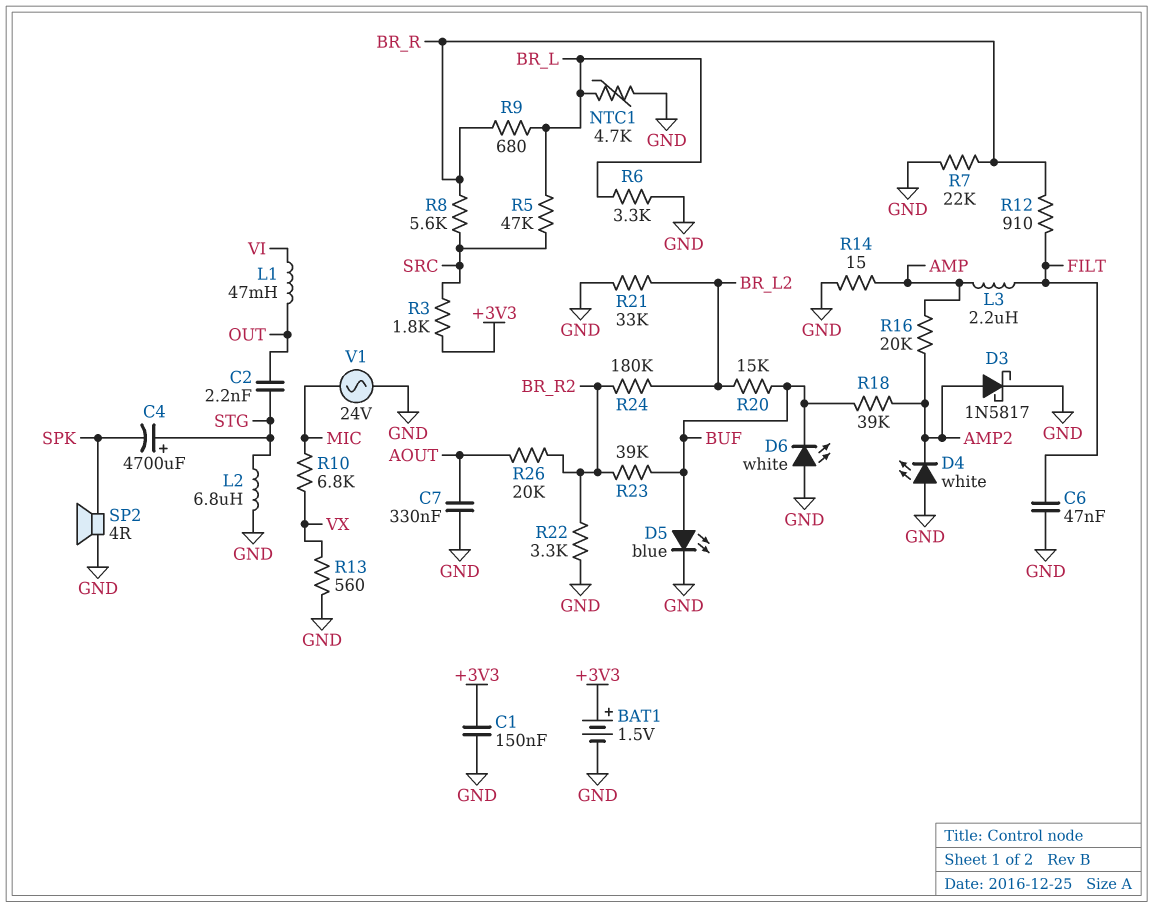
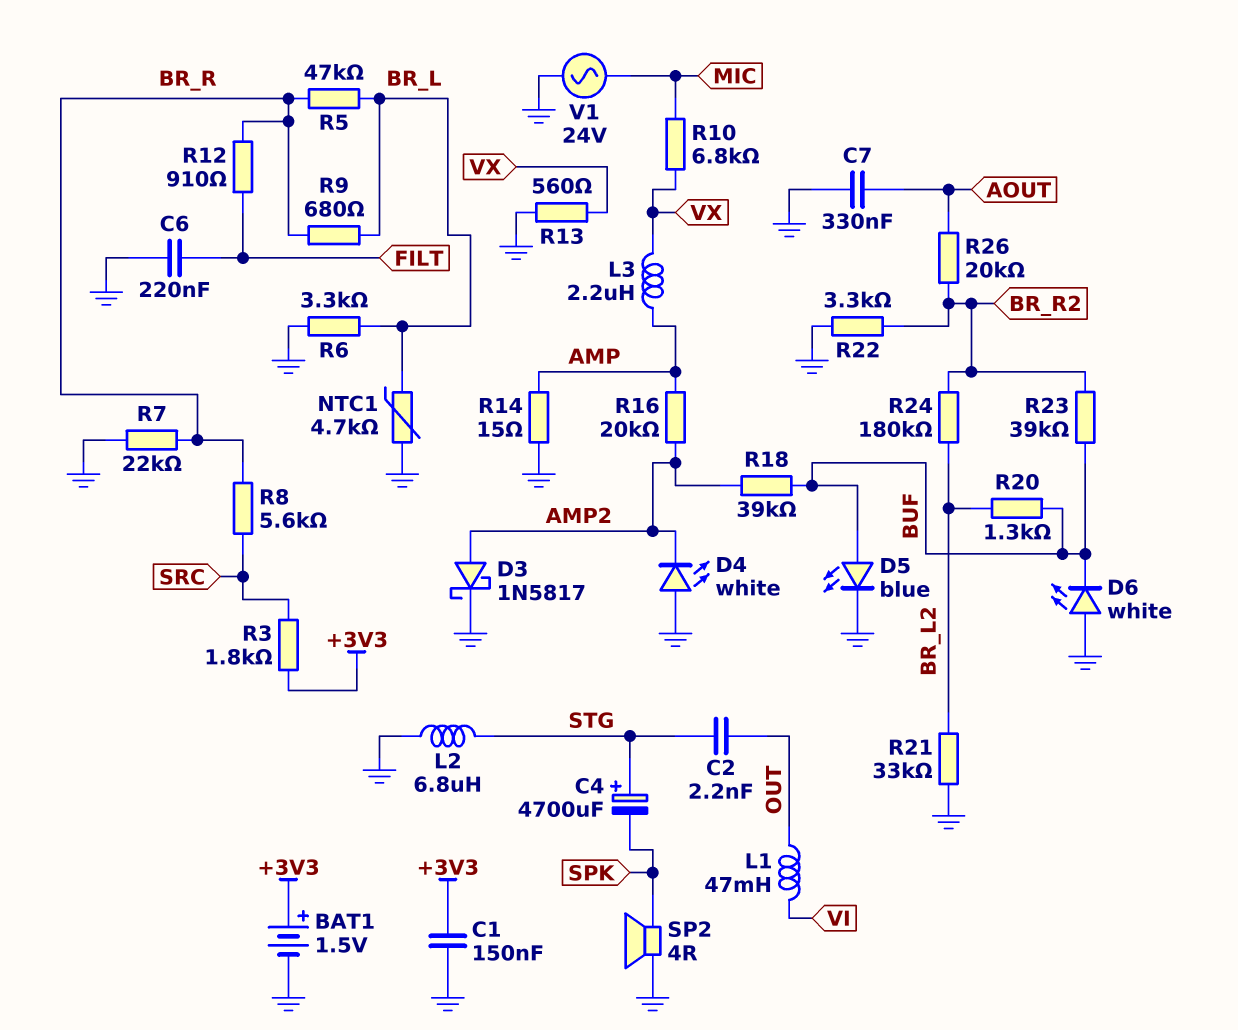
C6: 47nF (FILT, GND) -> 220nF (FILT, GND)
L3: 2.2uH (AMP, FILT) -> 2.2uH (AMP, VX)
R5: 47k (BR_L, SRC) -> 47k (BR_L, BR_R)
R20: 15k (BR_L2, BUF) -> 1.3k (BR_L2, BUF)

